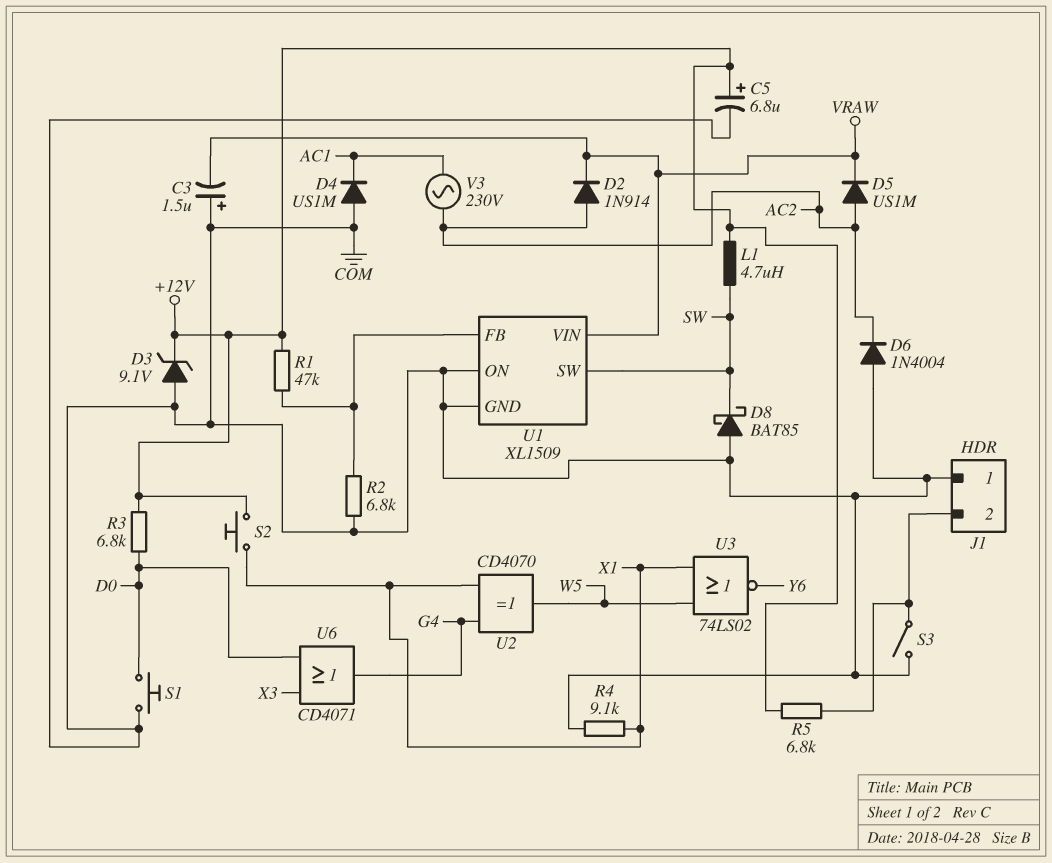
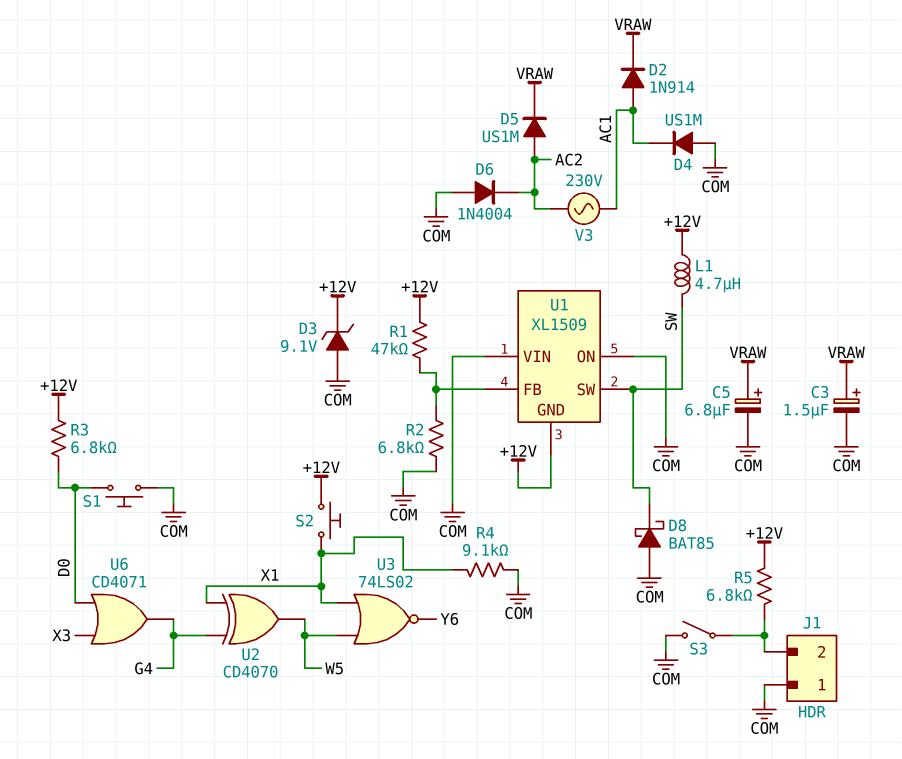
C3: 1.5uF (plus COM, minus VRAW) -> 1.5uF (plus VRAW, minus COM)
C5: 6.8uF (plus +12V, minus COM) -> 6.8uF (plus VRAW, minus COM)
D2: diode 1N914 (A AC2, K VRAW) -> diode 1N914 (A AC1, K VRAW)
U1 pin GND: COM -> +12V
U1 pin VIN: VRAW -> COM

